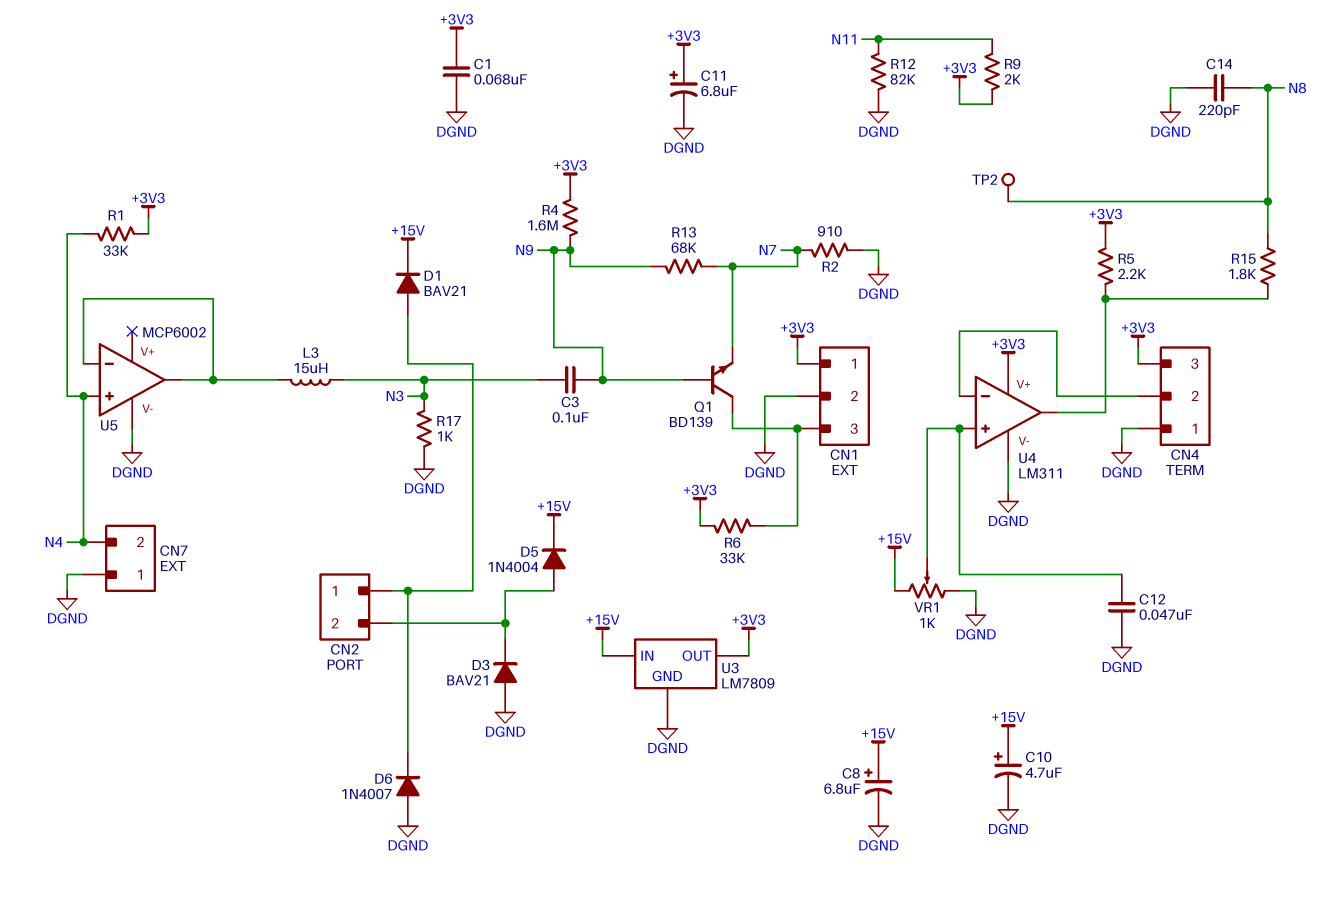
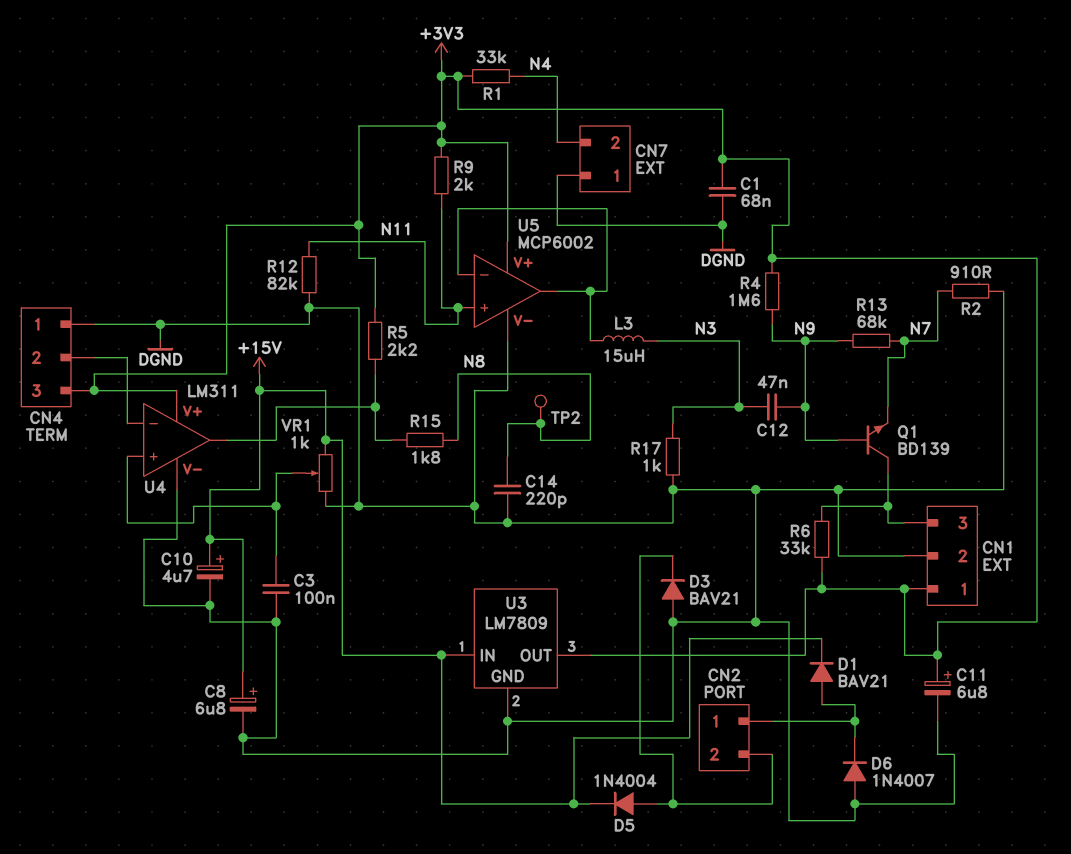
C3: 100nF (N3, N9) -> 100nF (DGND, U4/in+)
C12: 47nF (DGND, U4/in+) -> 47nF (N3, N9)
U5 pin V+: none -> +3V3
U5 pin in+: N4 -> N11

